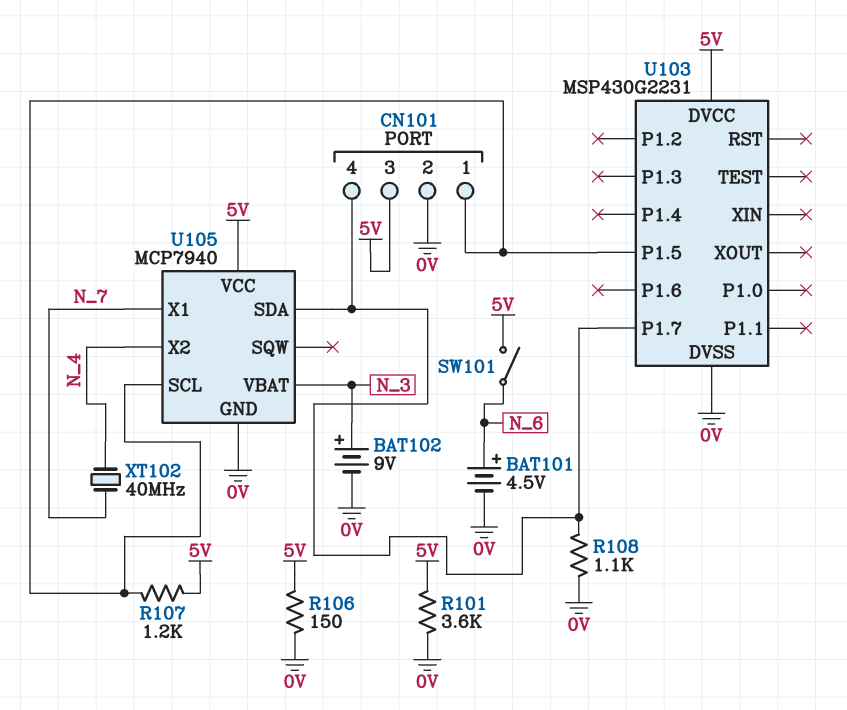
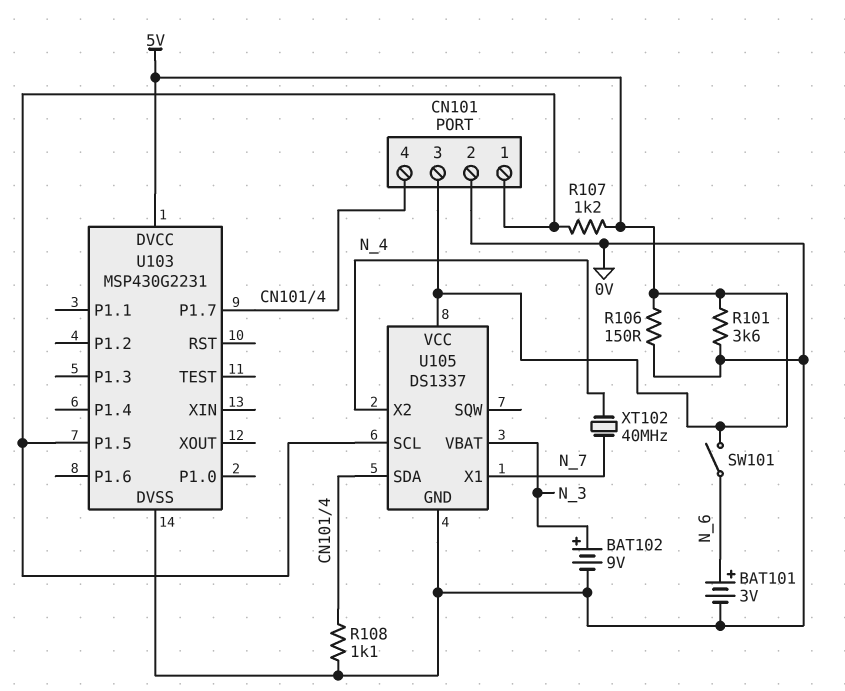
BAT101: 4.5V (plus N_6, minus 0V) -> 3V (plus N_6, minus 0V)
U105: MCP7940 -> DS1337

